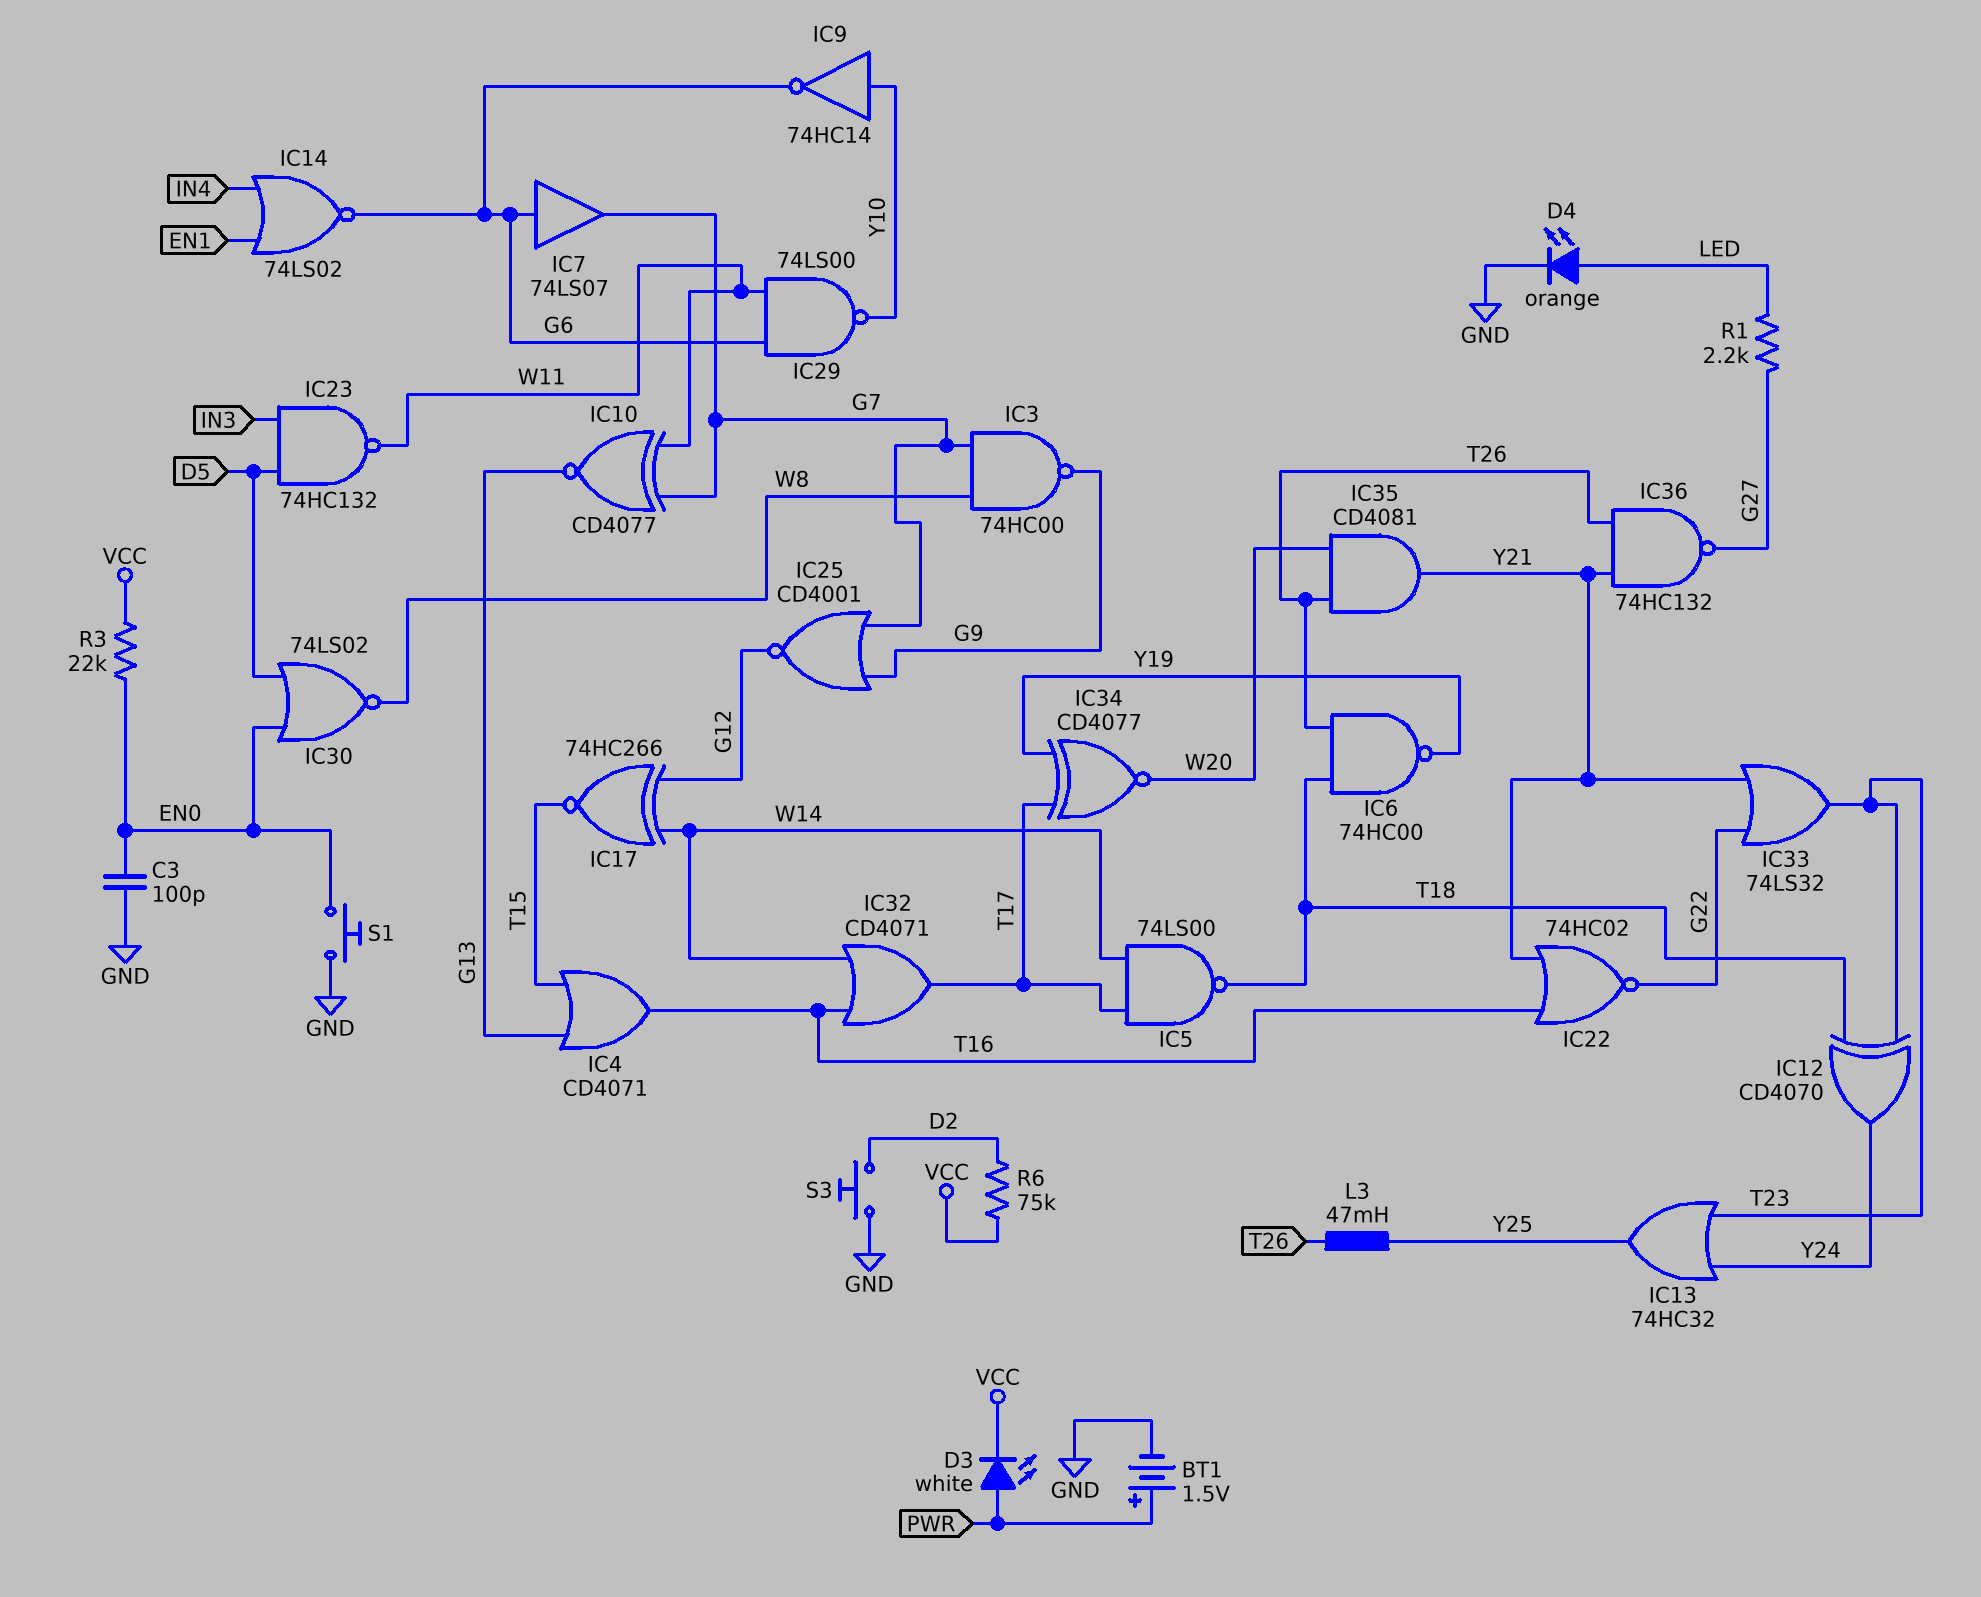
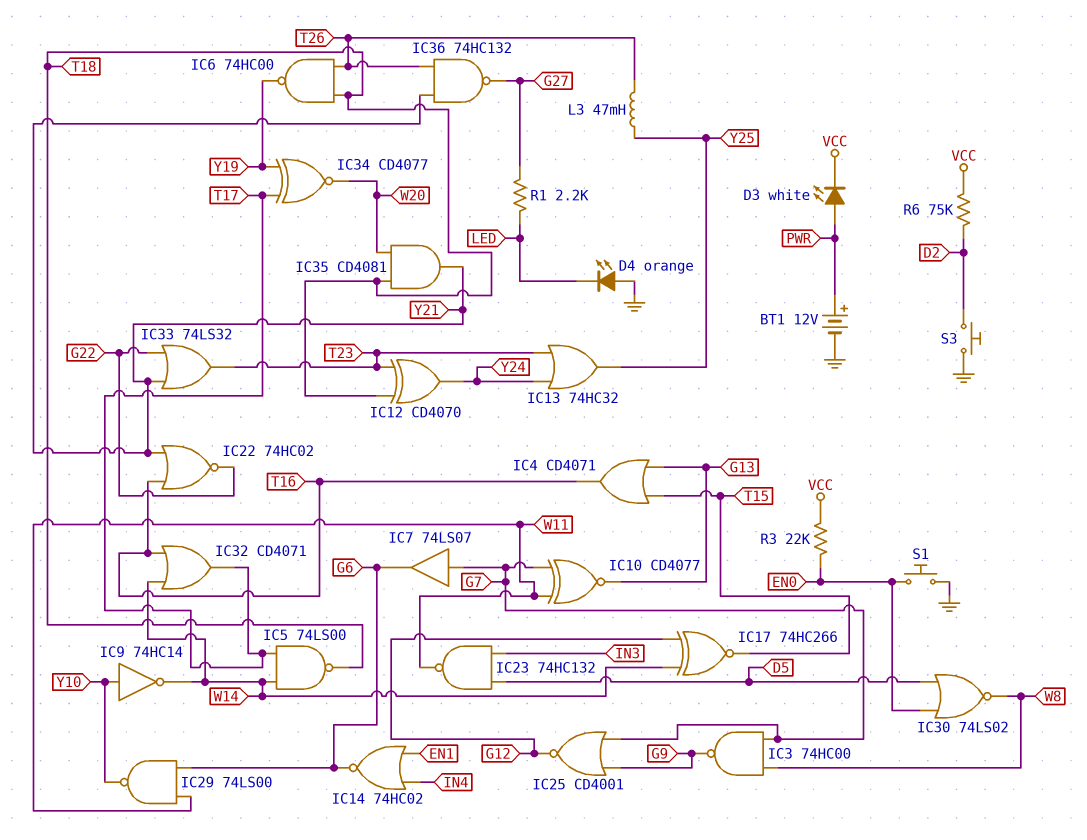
BT1: 1.5V (plus PWR, minus GND) -> 12V (plus PWR, minus GND)
C3: 100pF (EN0, GND) -> none
D4: LED orange (A LED, K GND) -> LED orange (A GND, K LED)
IC7: buffer 74LS07 (in G6, out G7) -> buffer 74LS07 (in G7, out G6)
IC9: NOT 74HC14 (in Y10, out G6) -> NOT 74HC14 (in Y10, out W14)
IC14: NOR 74LS02 (in EN1, in IN4, out G6) -> NOR 74HC02 (in EN1, in IN4, out G6)
IC35: AND CD4081 (in T26, in W20, out Y21) -> AND CD4081 (in T18, in W20, out Y21)

